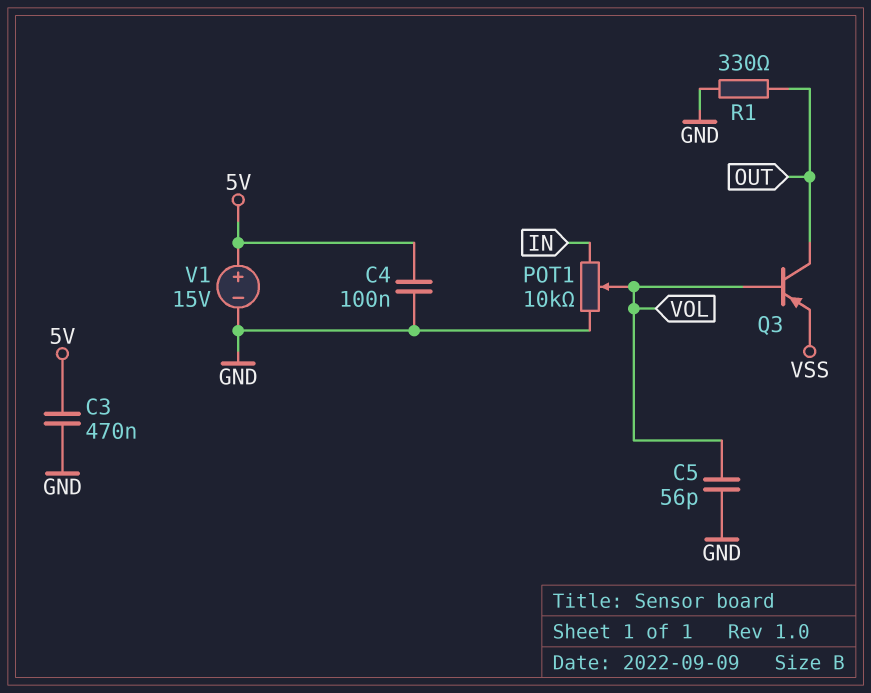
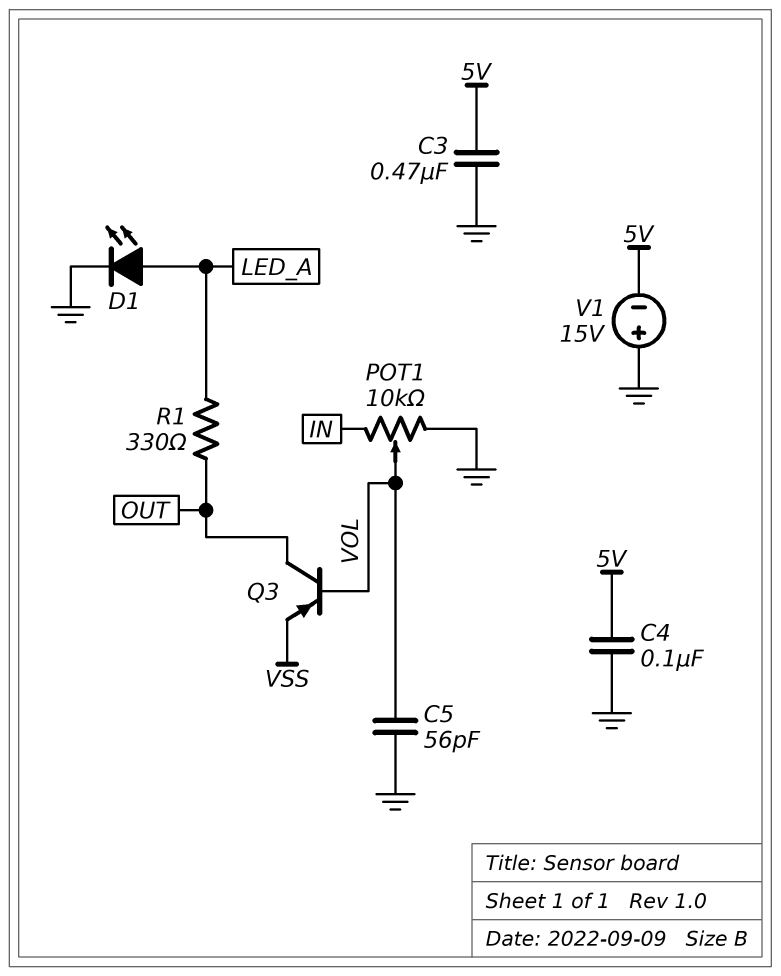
D1: none -> LED (A LED_A, K GND)
R1: 330 (GND, OUT) -> 330 (LED_A, OUT)
V1: 15V (plus 5V, minus GND) -> 15V (plus GND, minus 5V)

